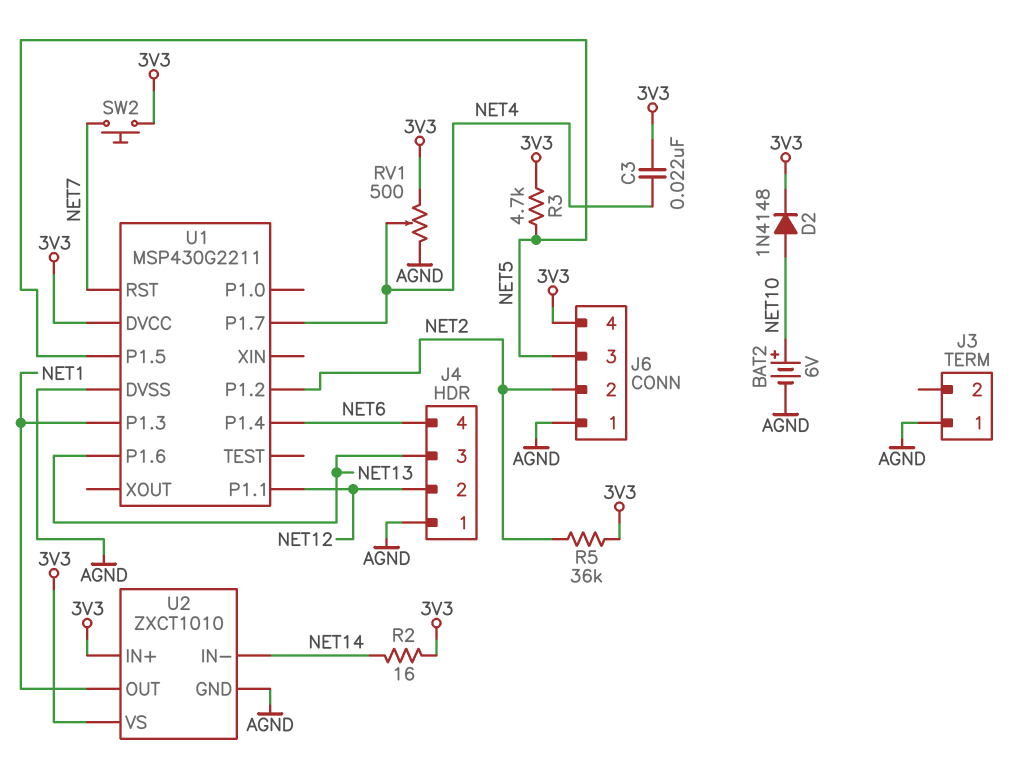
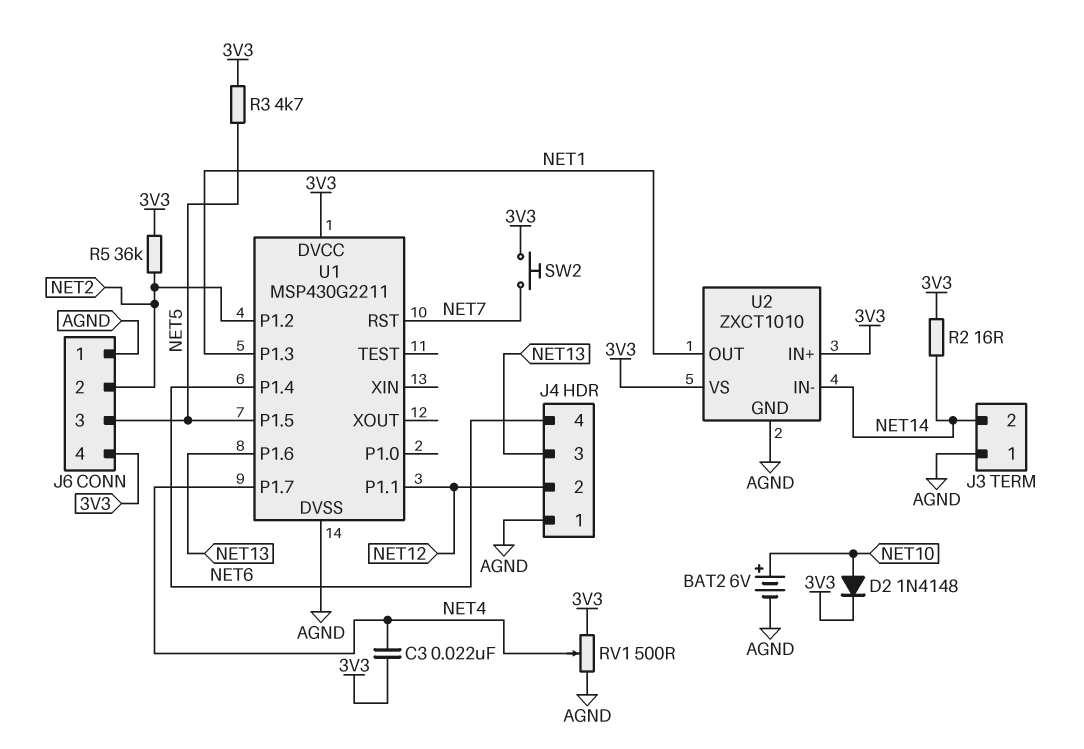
J3 pin 2: none -> NET14

